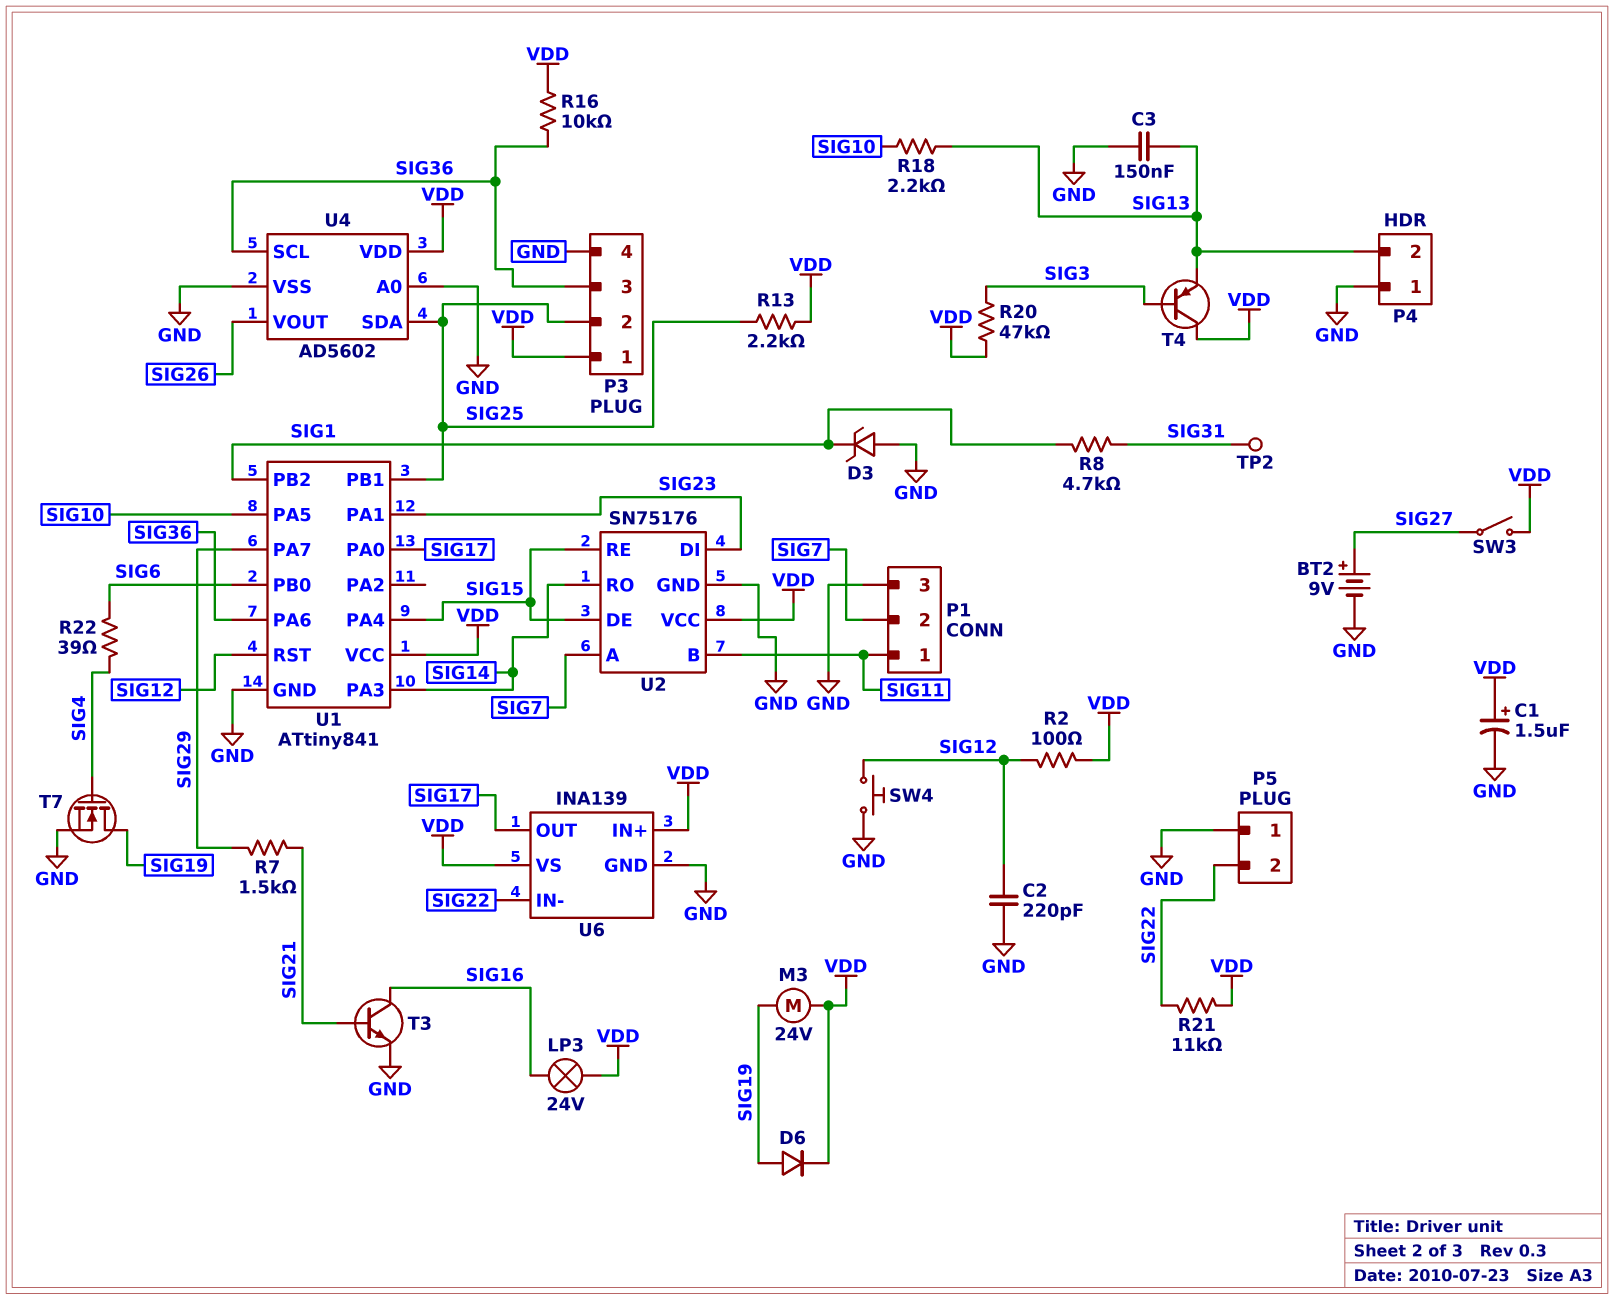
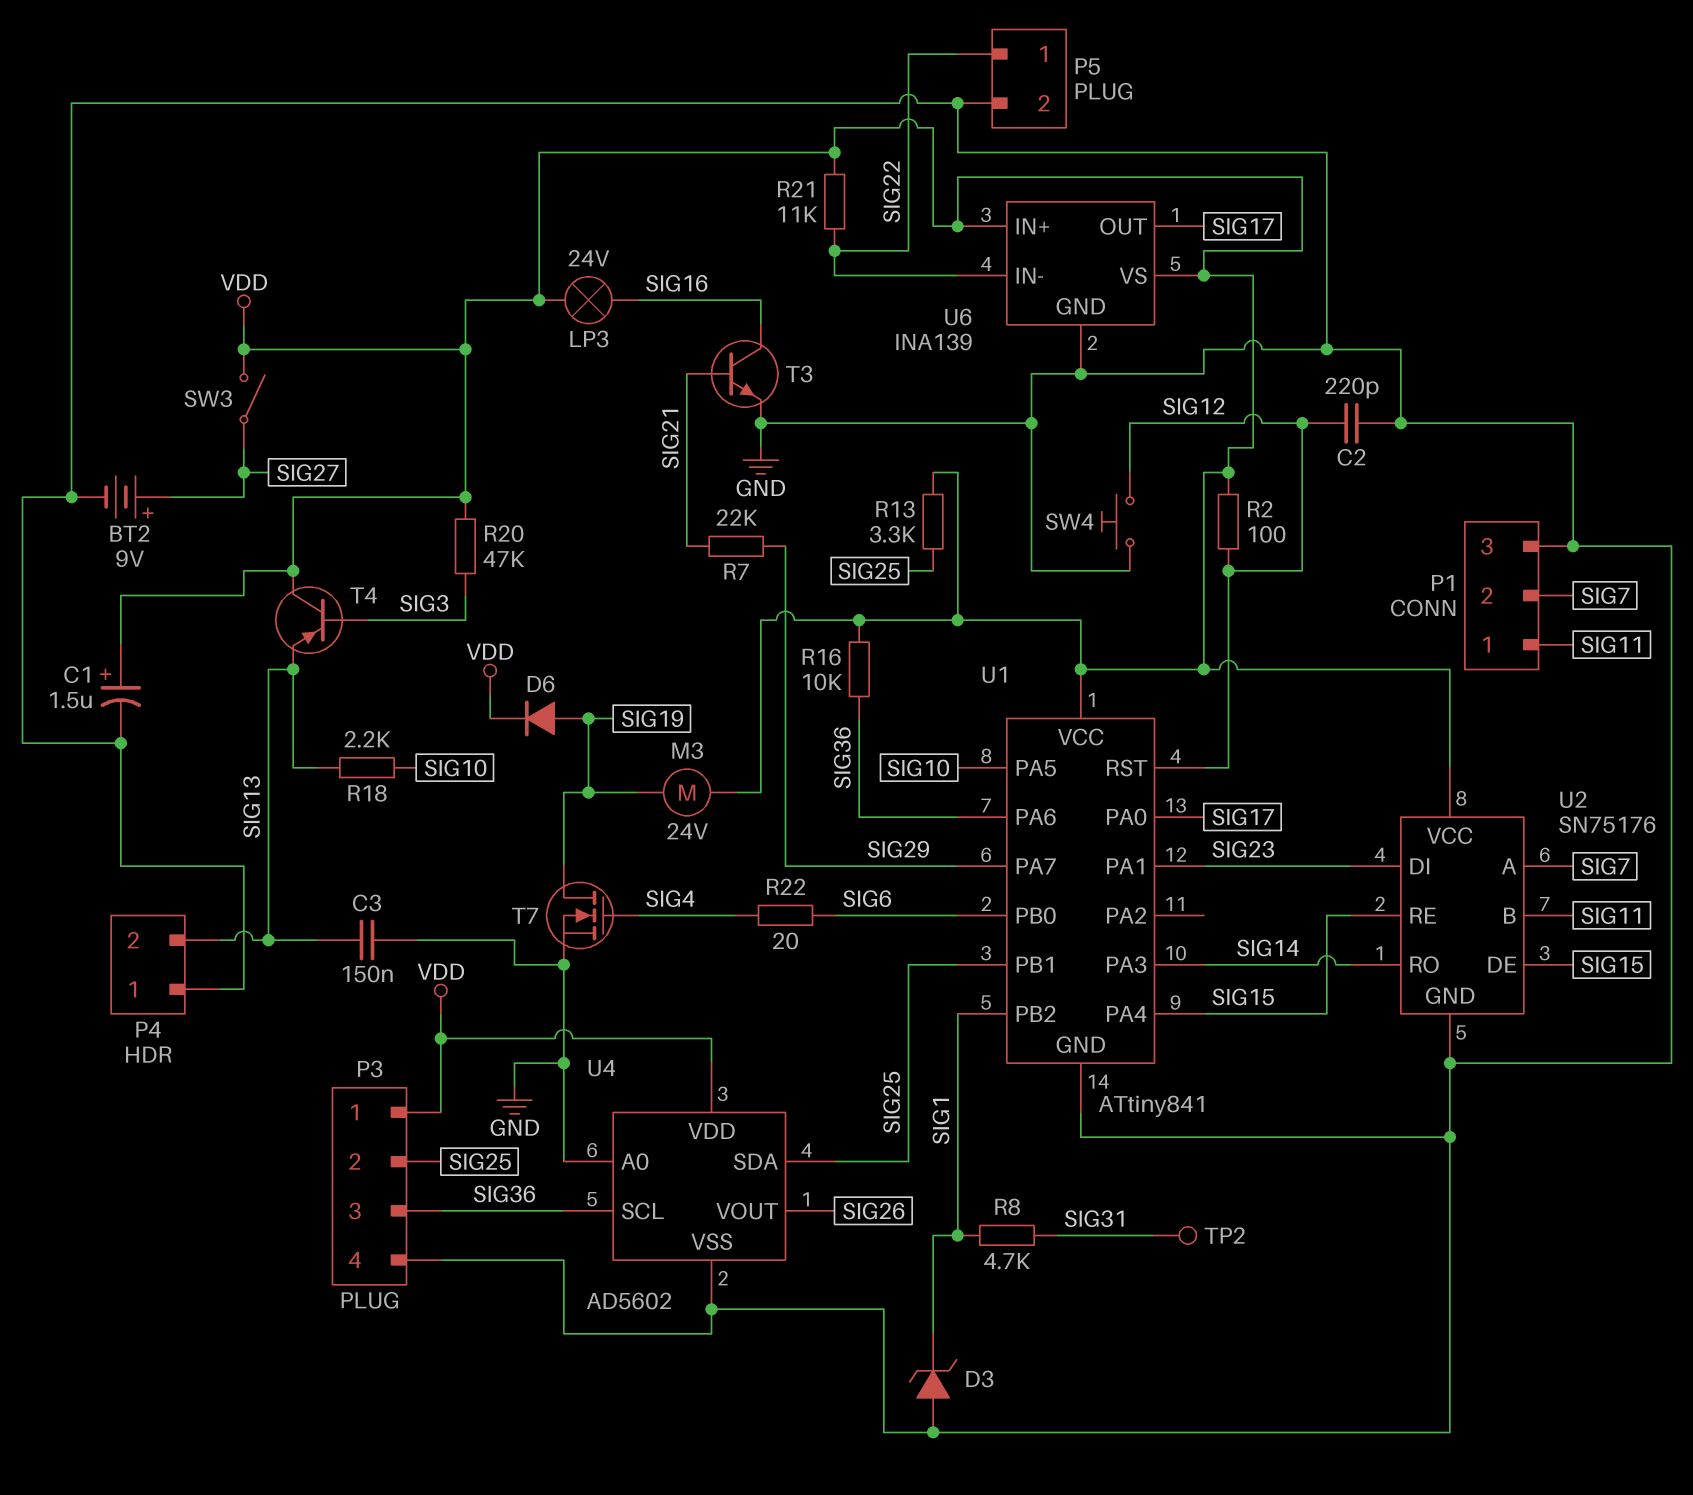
P5 pin 1: GND -> SIG22
P5 pin 2: SIG22 -> GND
R7: 1.5k (SIG21, SIG29) -> 22k (SIG21, SIG29)
R13: 2.2k (SIG25, VDD) -> 3.3k (SIG25, VDD)
R22: 39 (SIG4, SIG6) -> 20 (SIG4, SIG6)

